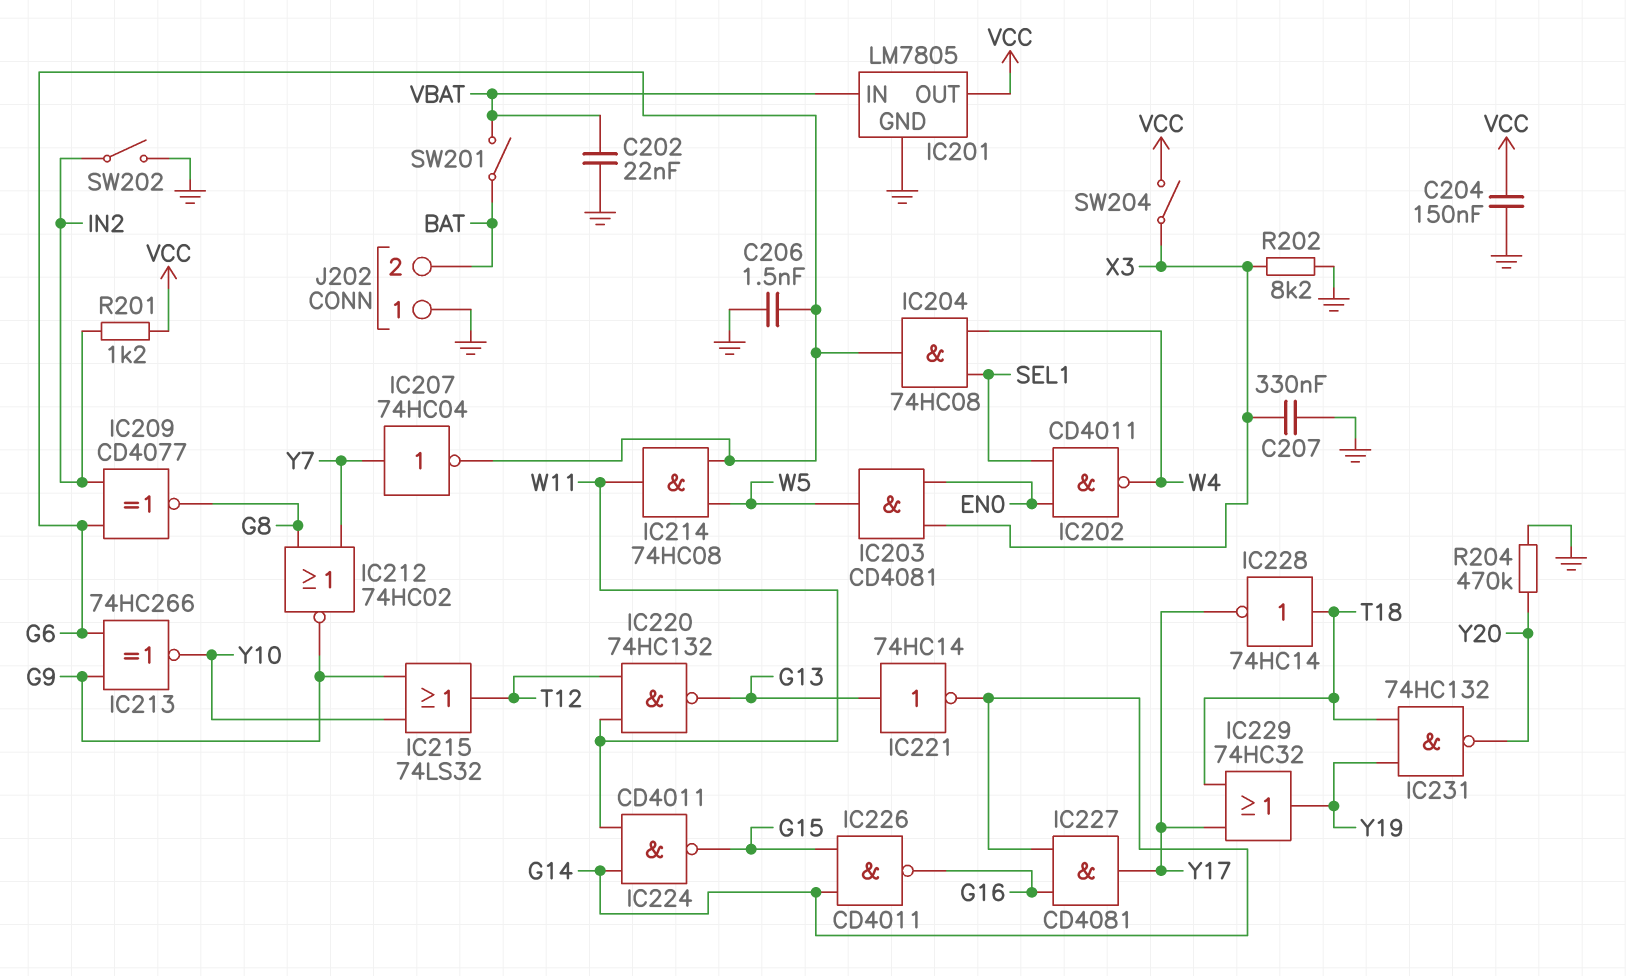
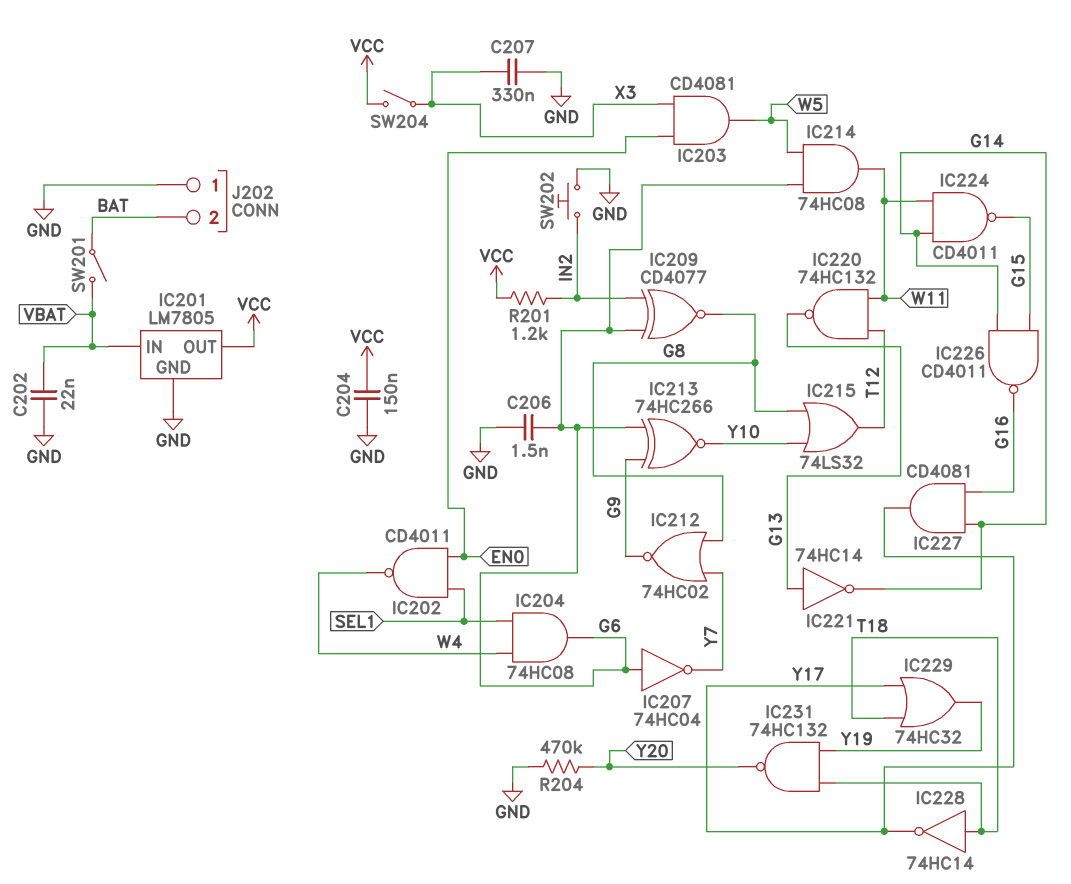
IC207: NOT 74HC04 (in Y7, out G6) -> NOT 74HC04 (in G6, out Y7)
IC215: OR 74LS32 (in G9, in Y10, out T12) -> OR 74LS32 (in G8, in Y10, out T12)
R202: 8.2k (GND, X3) -> none
SW202: switch (GND, IN2) -> button (GND, IN2)

